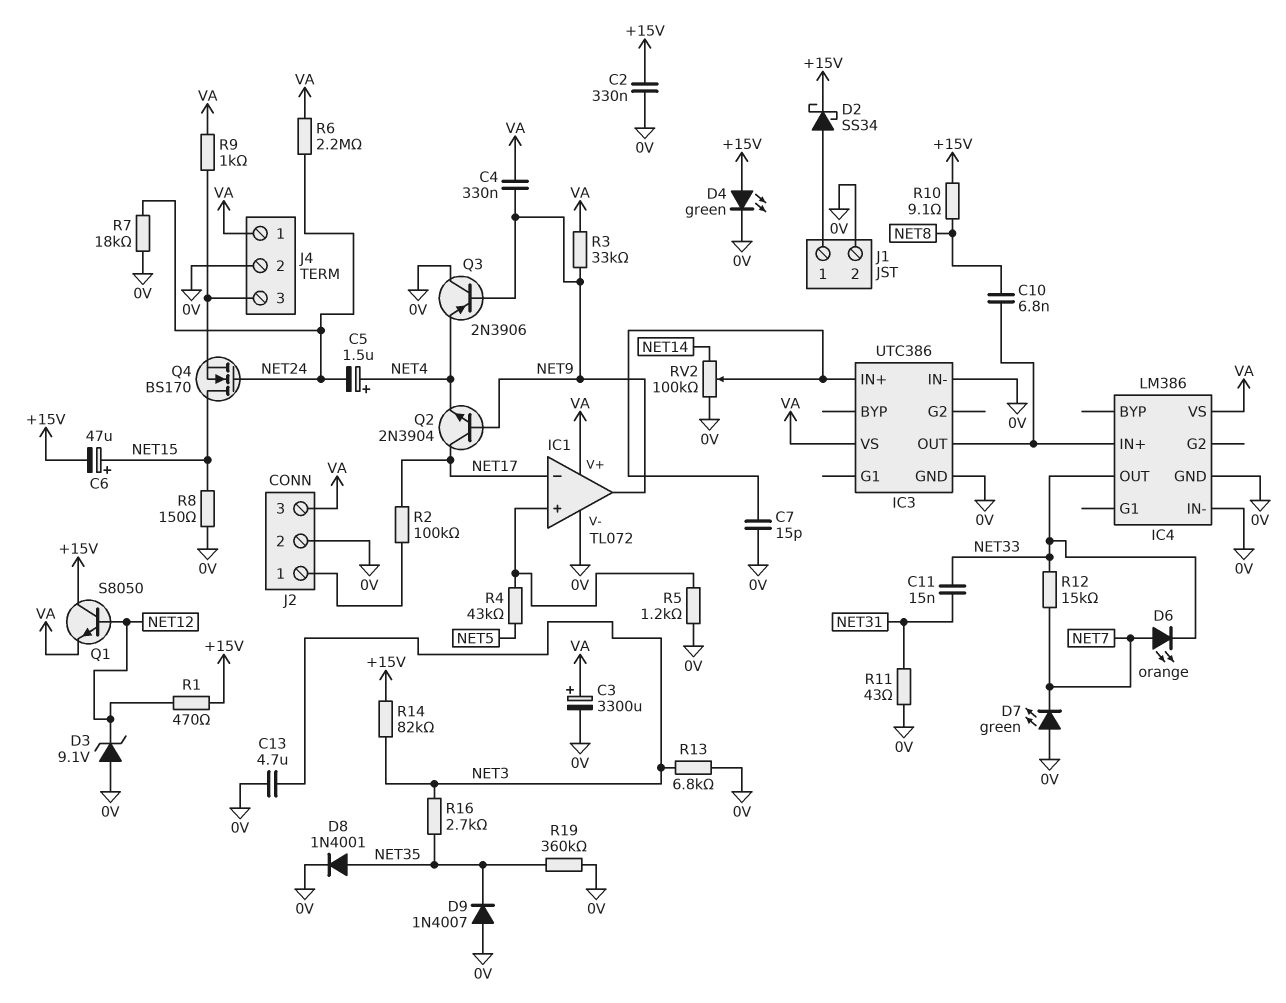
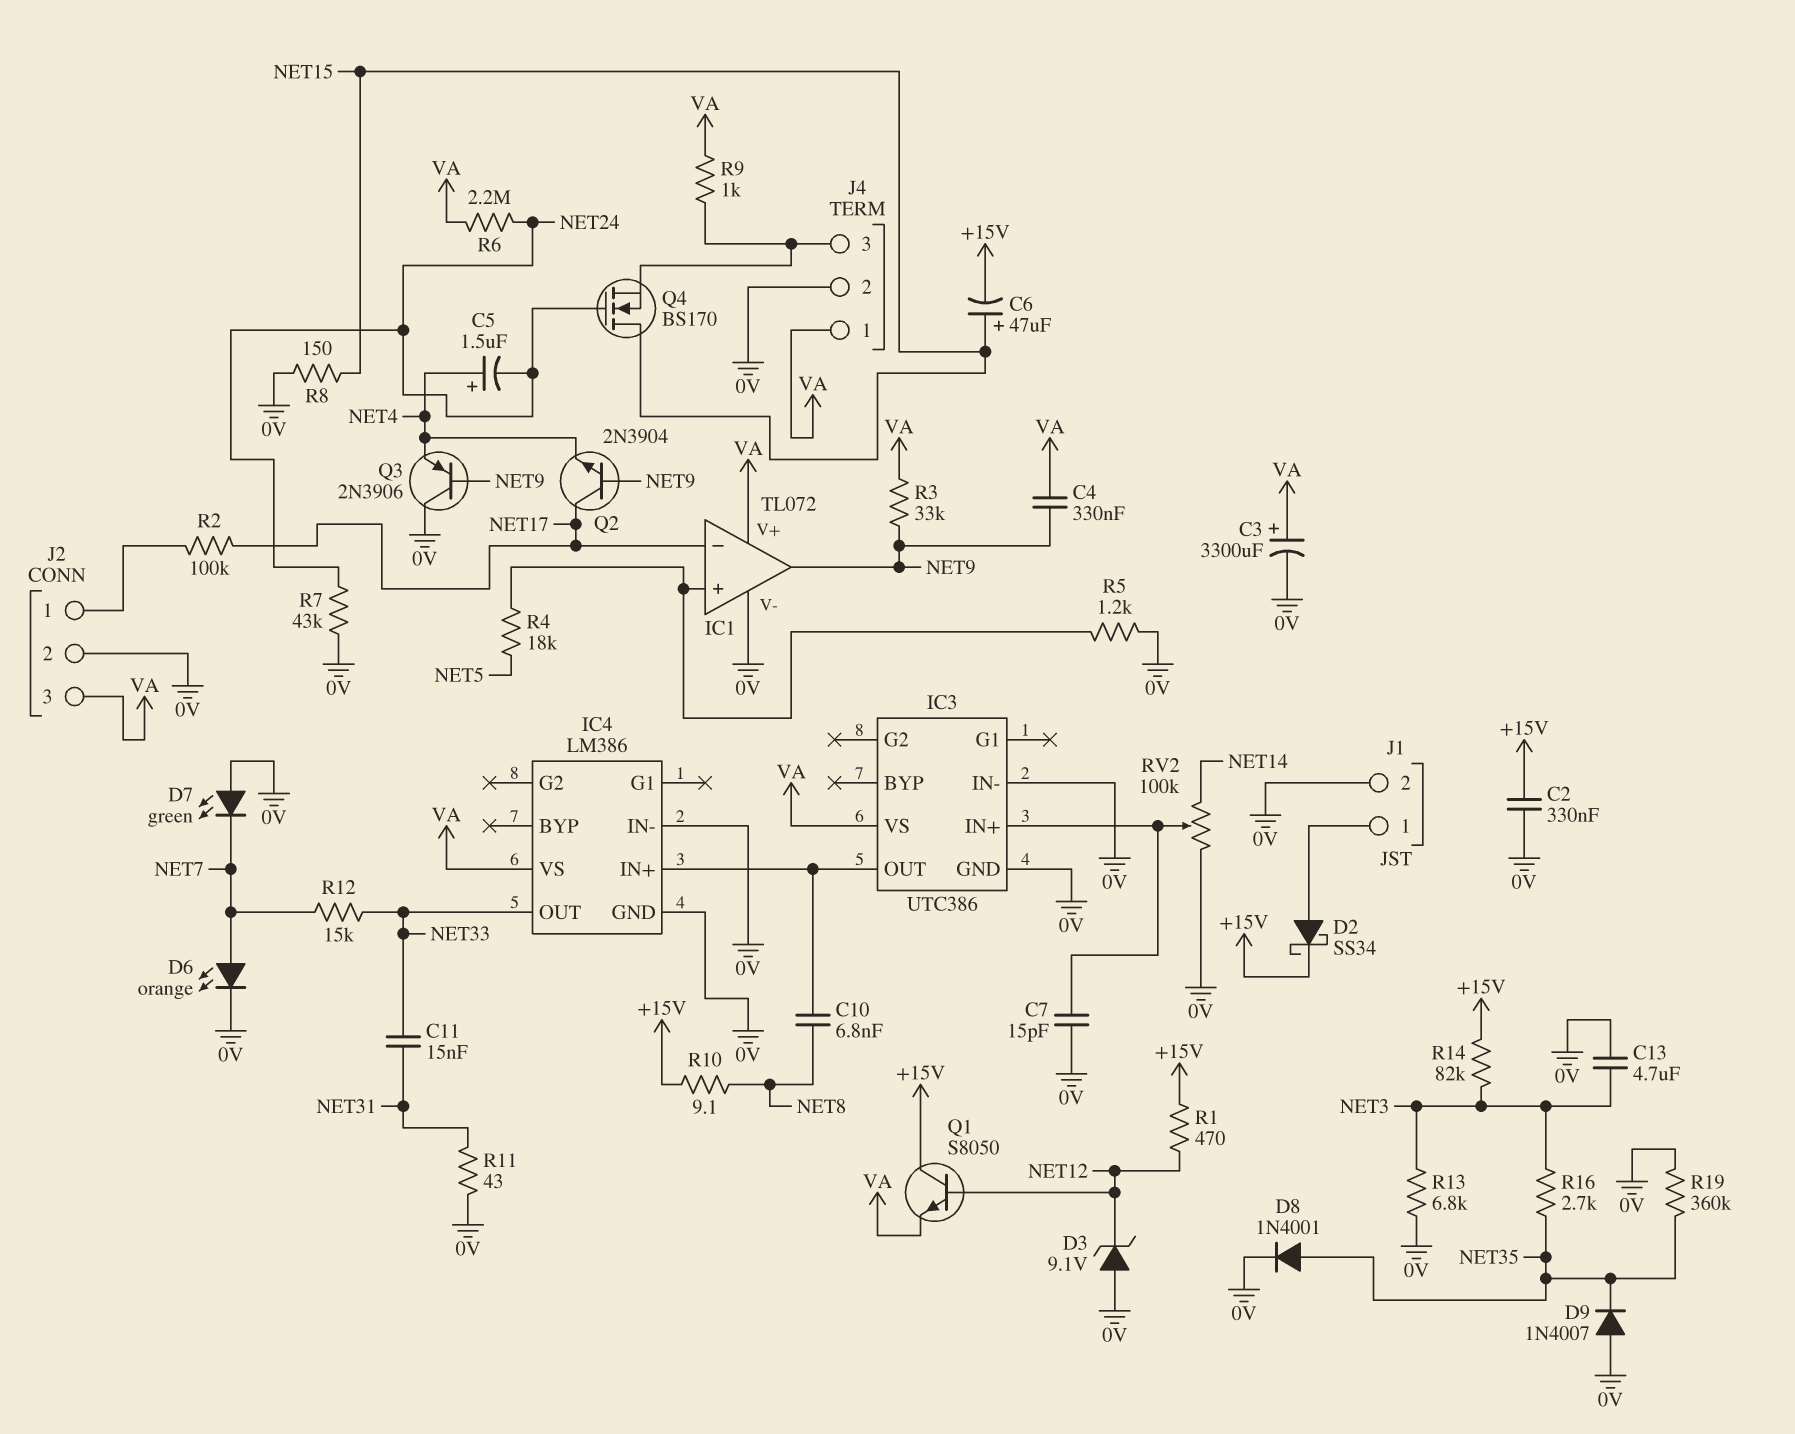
D4: LED green (A +15V, K 0V) -> none
D6: LED orange (A NET7, K NET33) -> LED orange (A NET7, K 0V)
R4: 43k (IC1/in+, NET5) -> 18k (IC1/in+, NET5)
R7: 18k (0V, NET24) -> 43k (0V, NET24)

